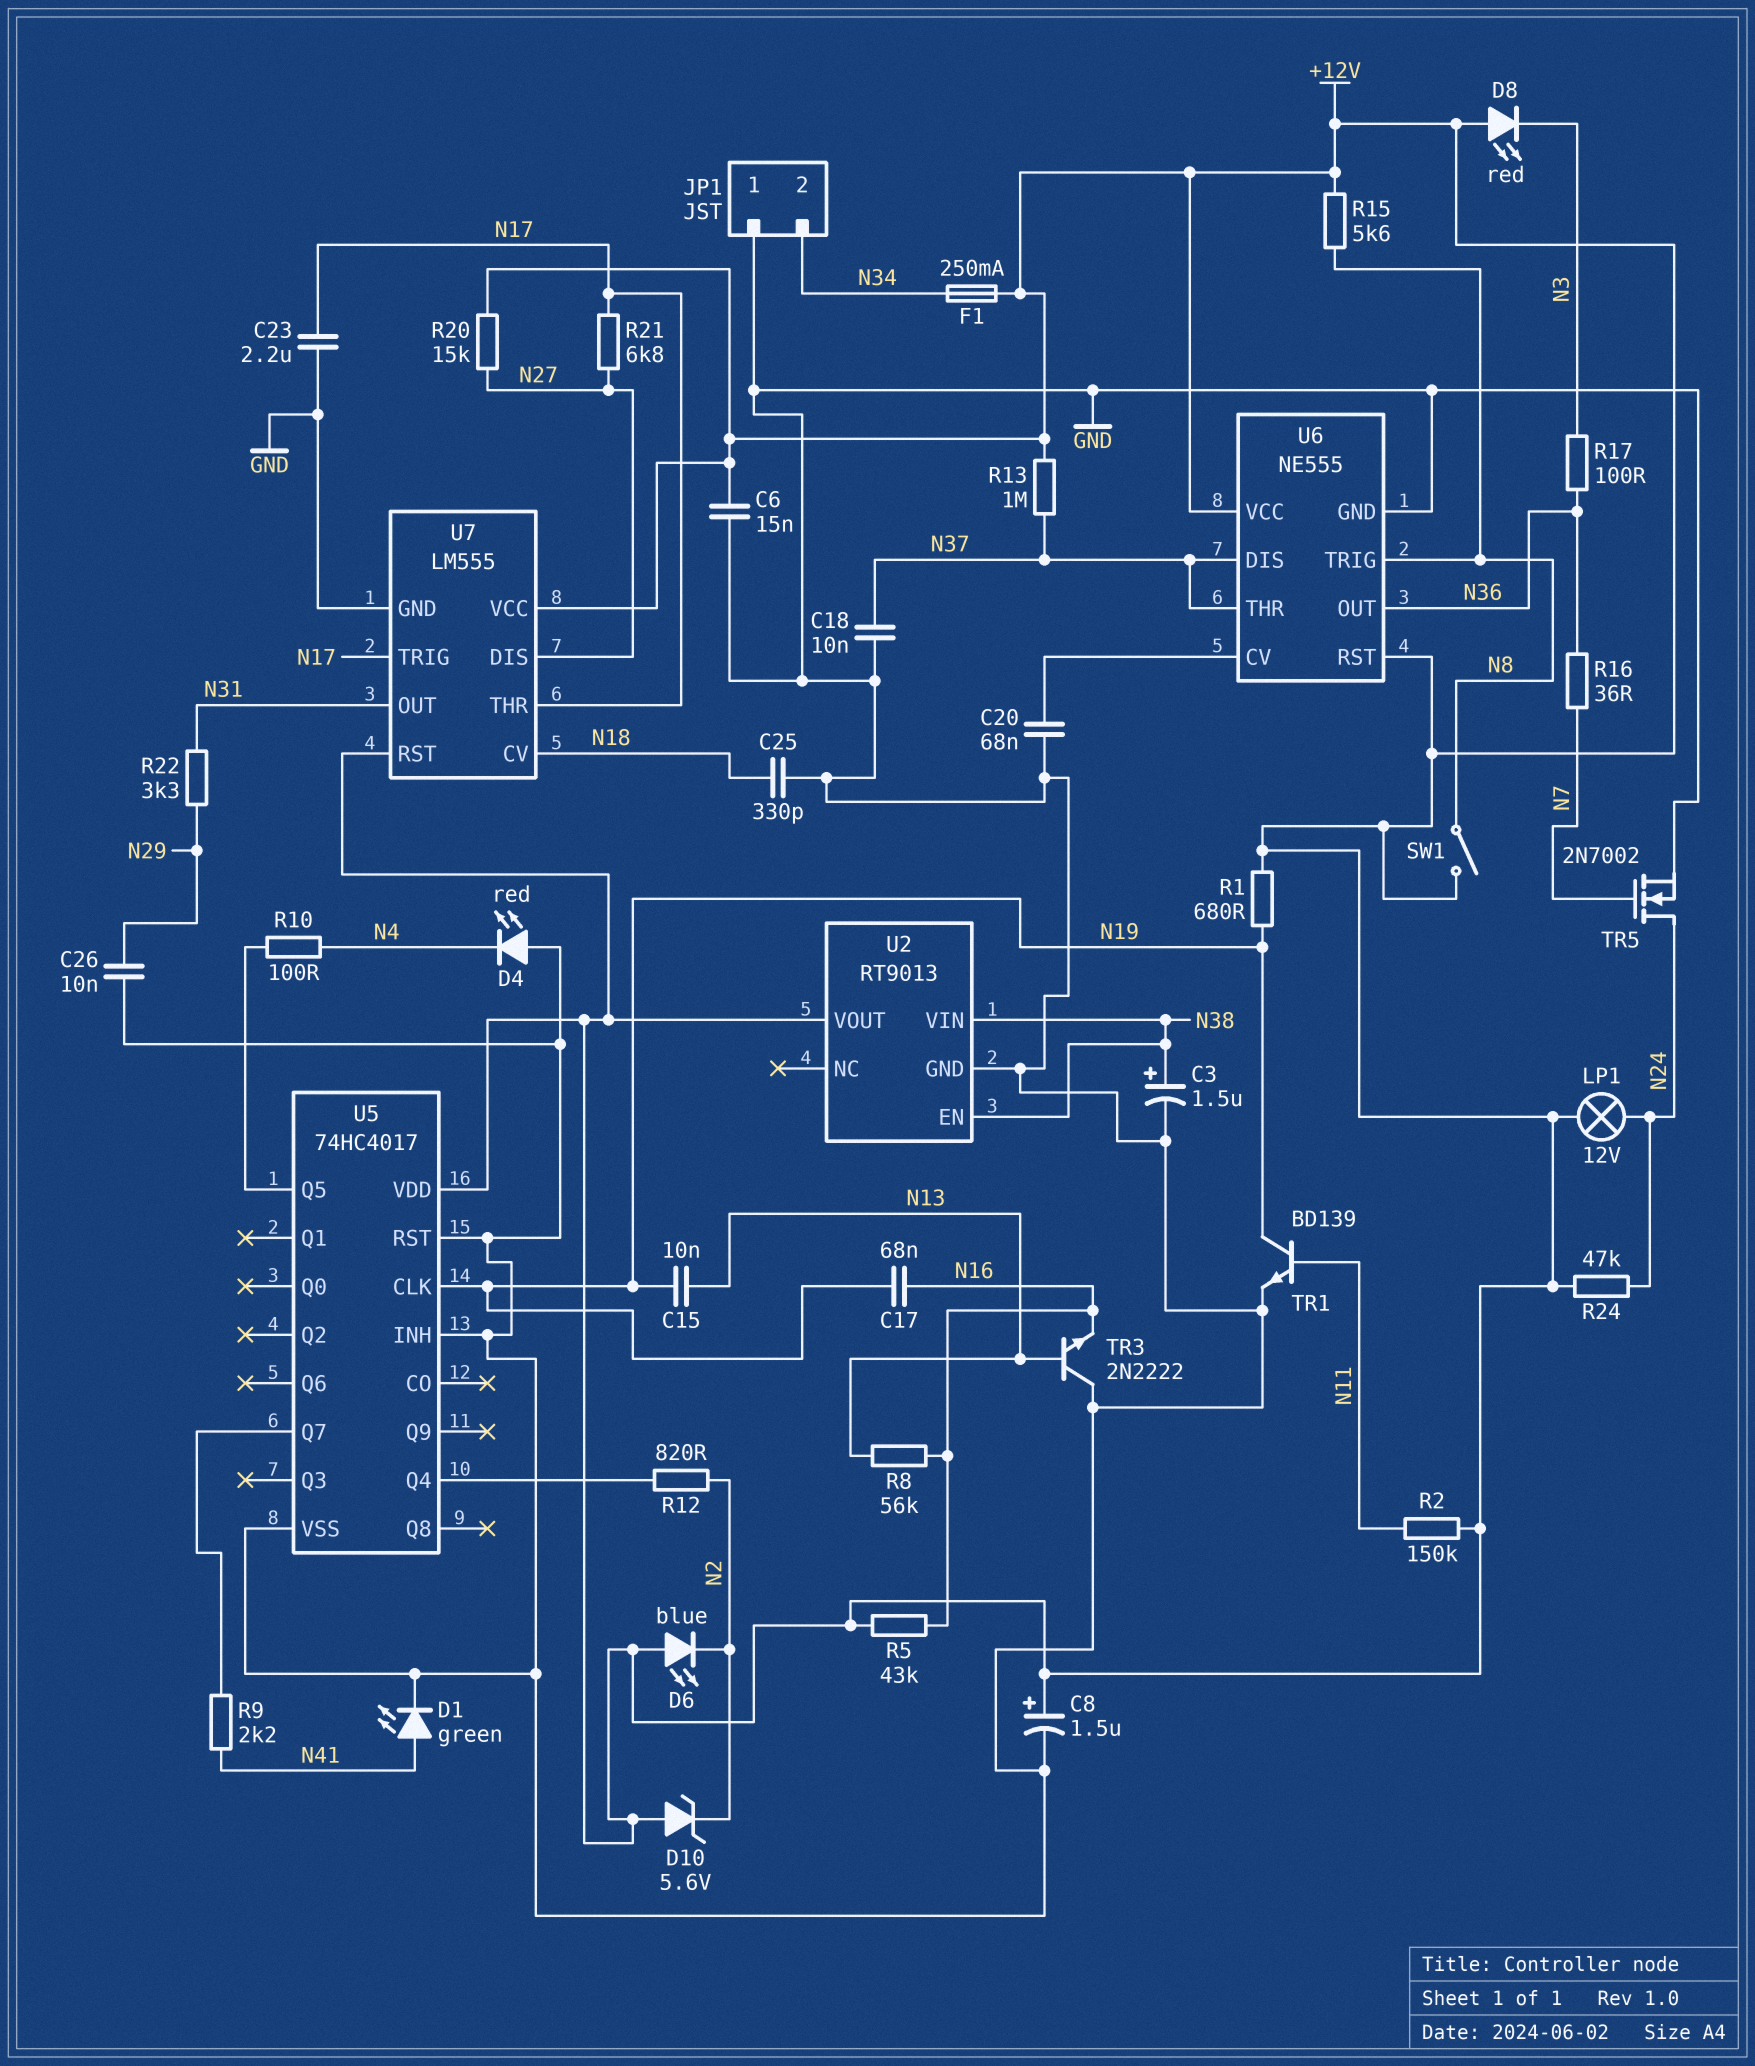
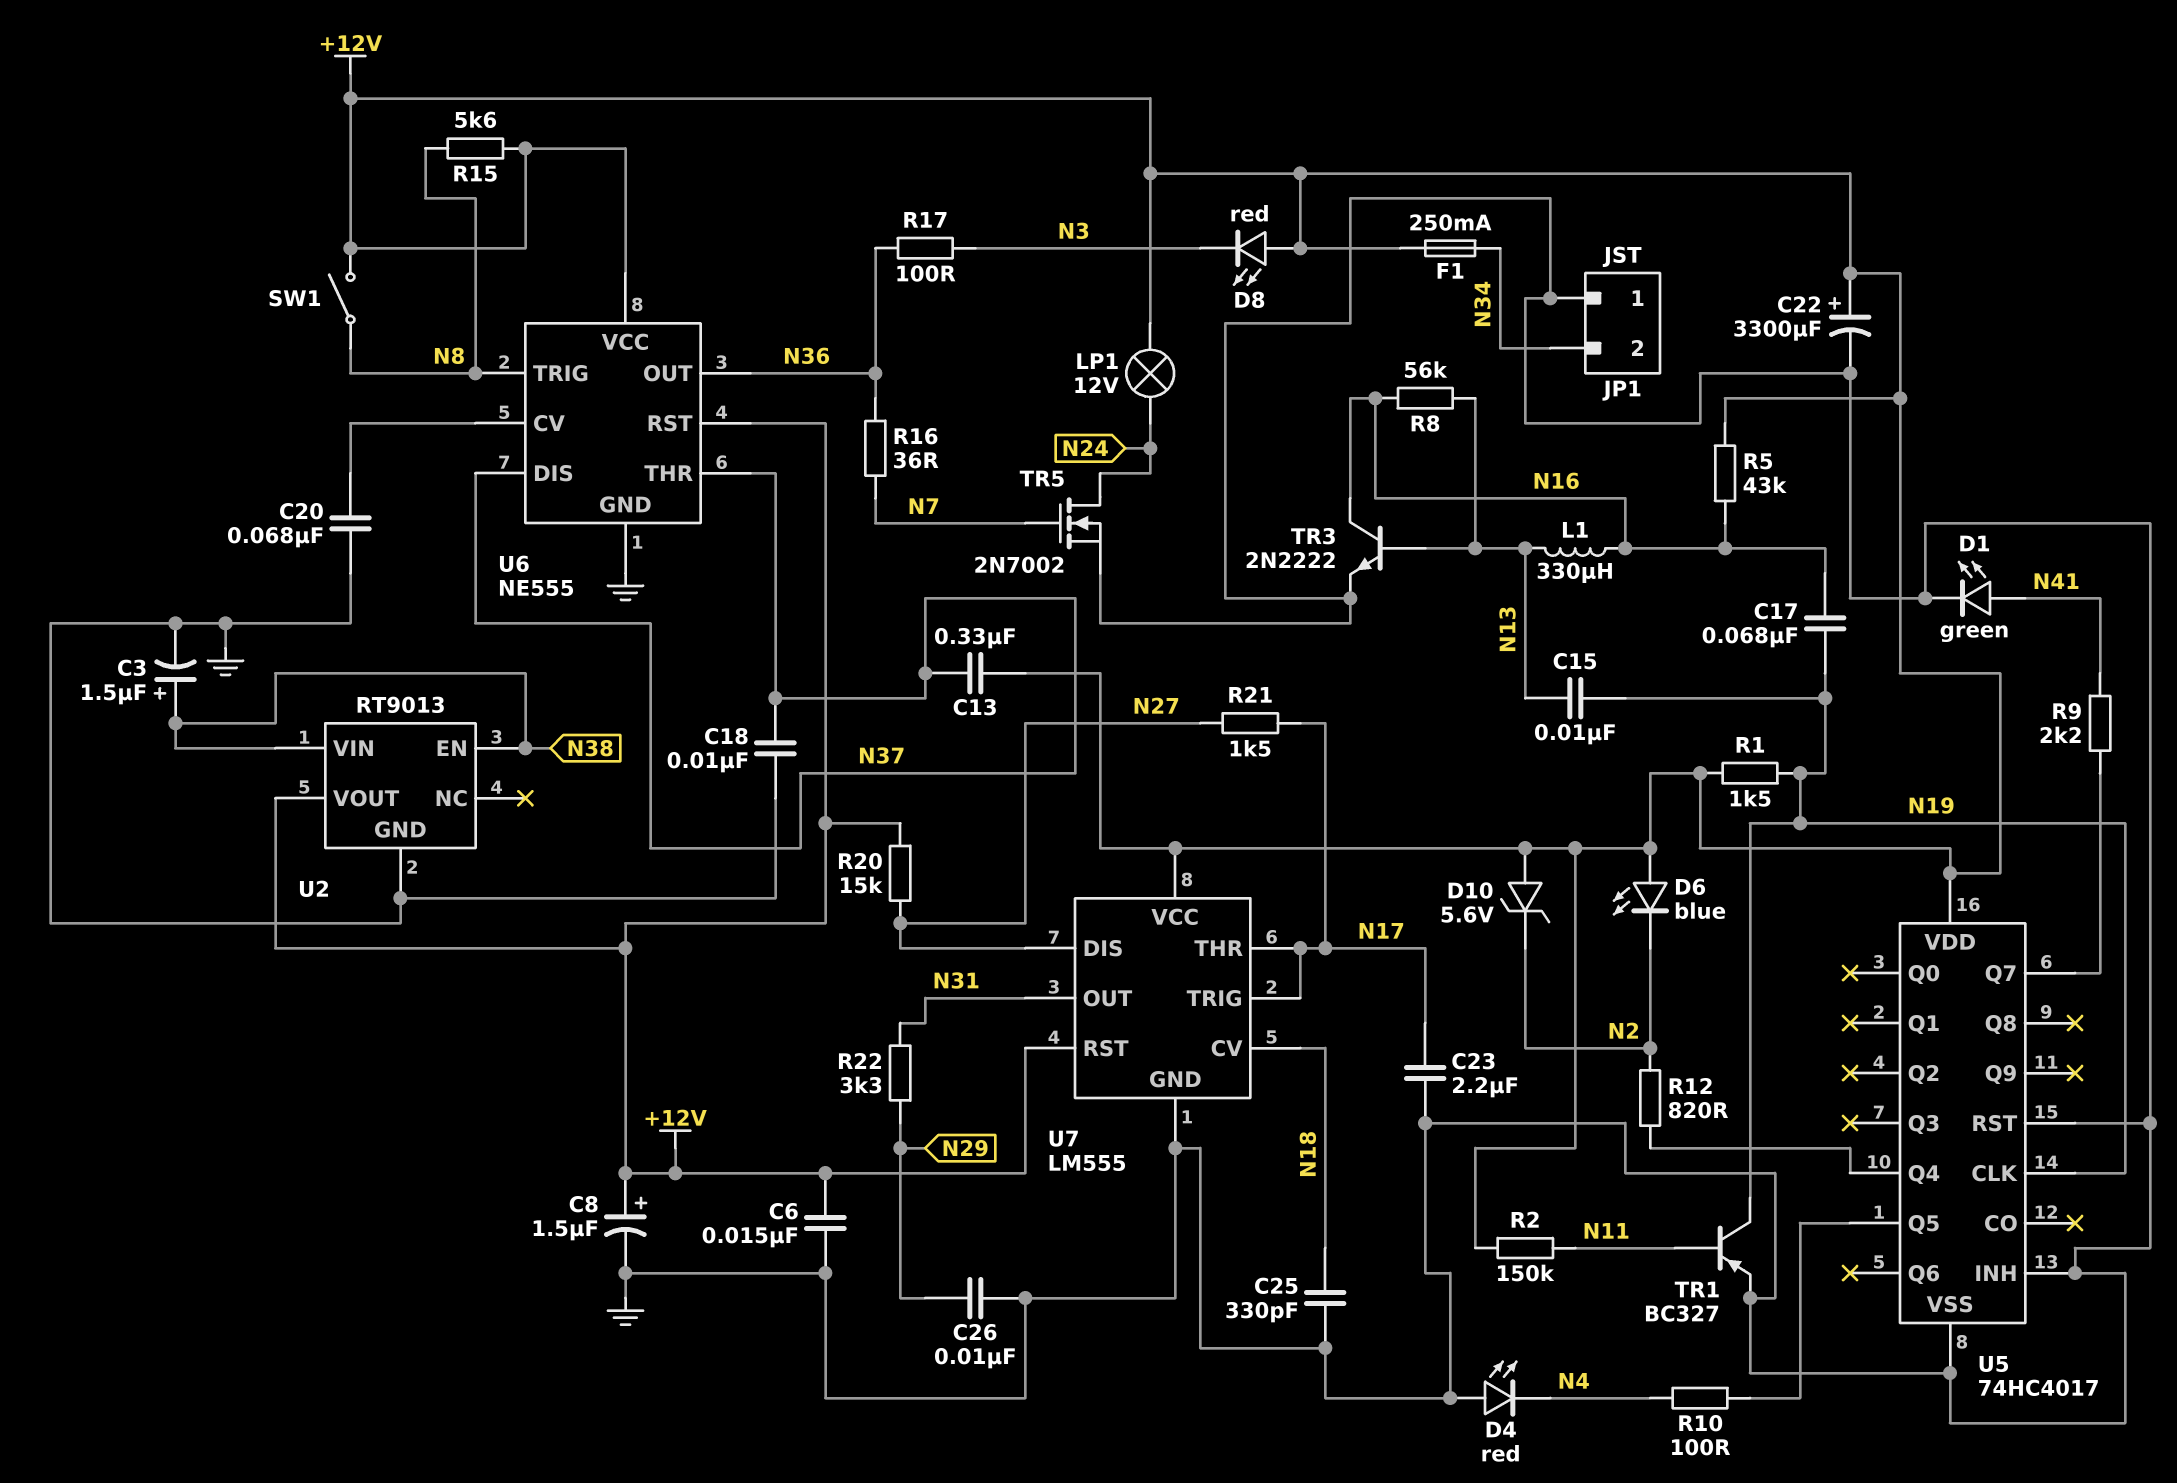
C13: none -> 330nF (+12V, N37)
C22: none -> 3300uF (plus +12V, minus GND)
L1: none -> 330uH (N13, N16)
R1: 680 (+12V, N19) -> 1.5k (+12V, N19)
R13: 1M (+12V, N37) -> none
R21: 6.8k (N17, N27) -> 1.5k (N17, N27)
R24: 47k (+12V, N24) -> none
TR1: NPN BD139 (B N11, C N19, E GND) -> PNP BC327 (B N11, C N19, E GND)
TR3: NPN 2N2222 (B N13, C GND, E N16) -> NPN 2N2222 (B N13, C N16, E GND)

